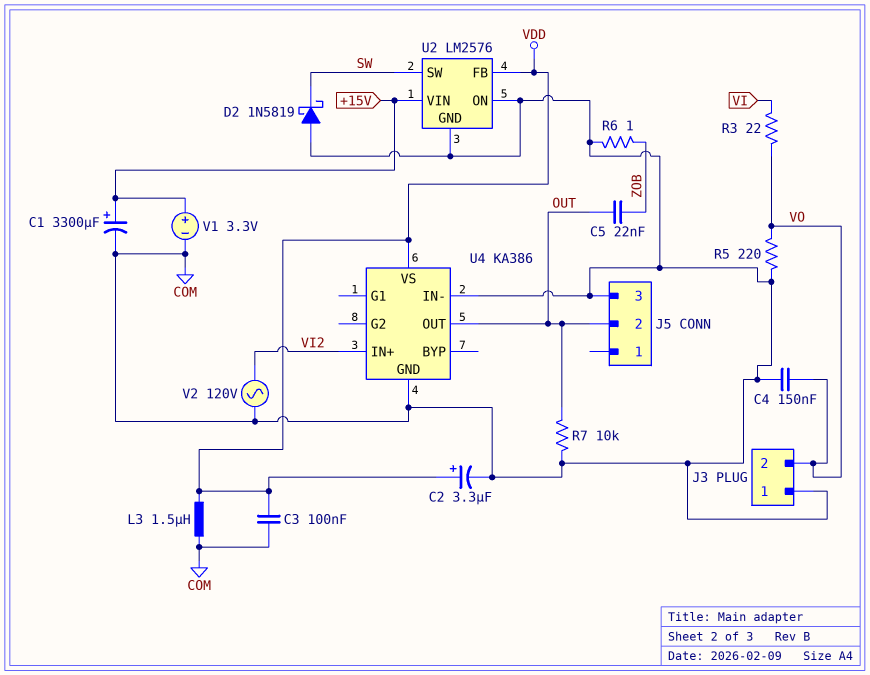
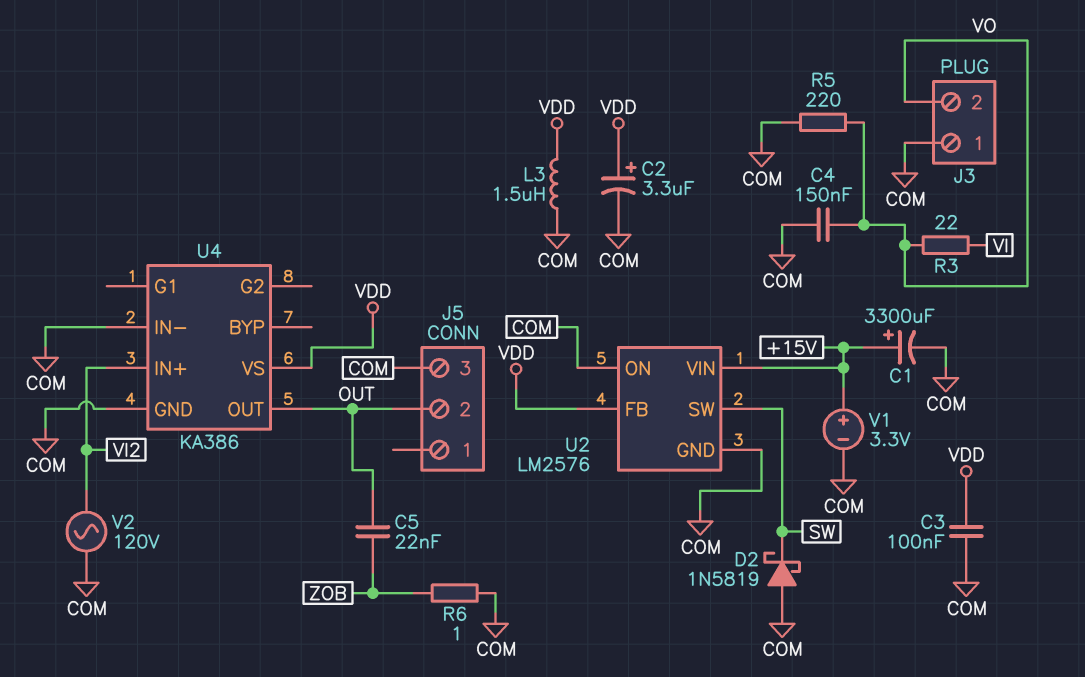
R7: 10k (COM, OUT) -> none

